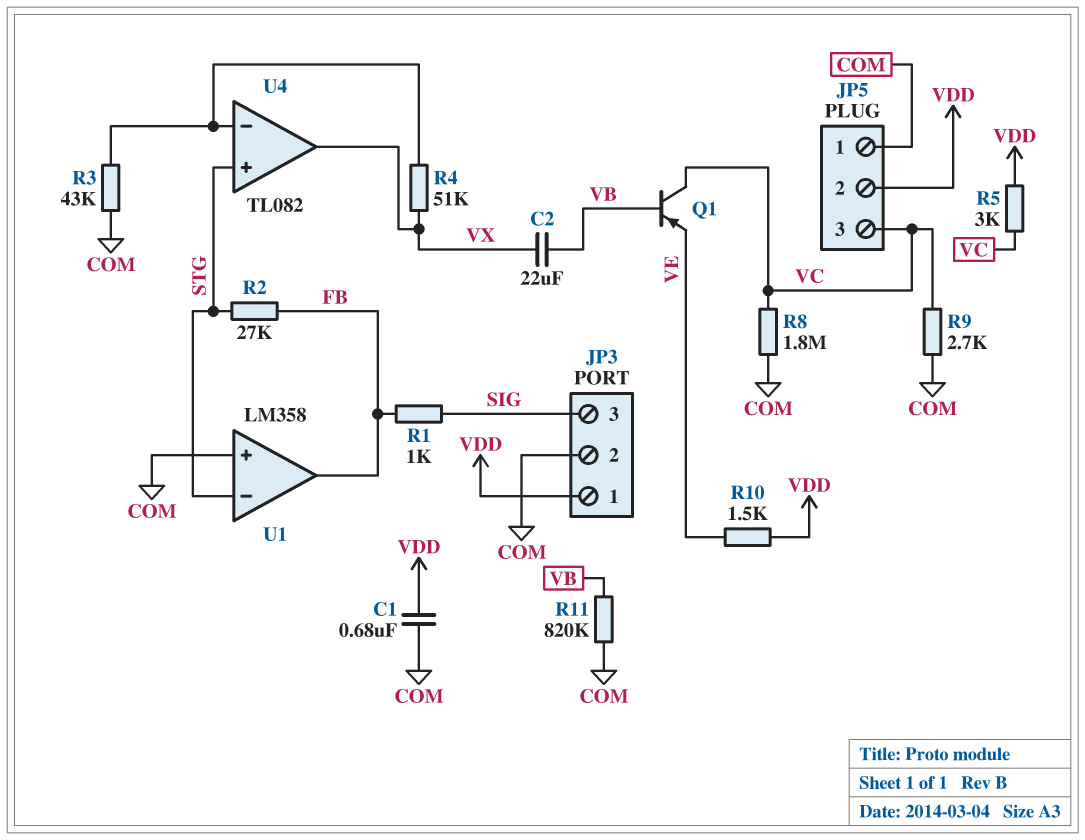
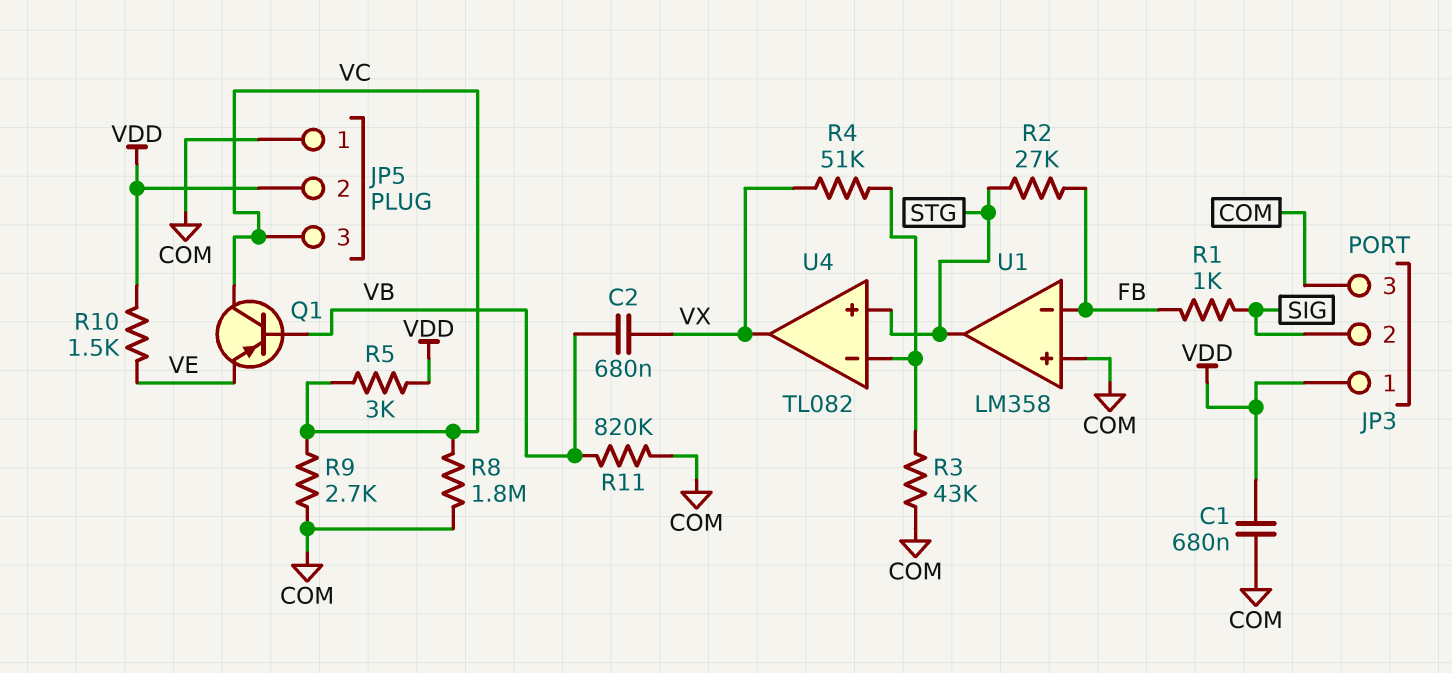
C2: 22uF (VB, VX) -> 680nF (VB, VX)
JP3 pin 2: COM -> SIG
JP3 pin 3: SIG -> COM
U1 pin in-: STG -> FB
U1 pin out: FB -> STG

